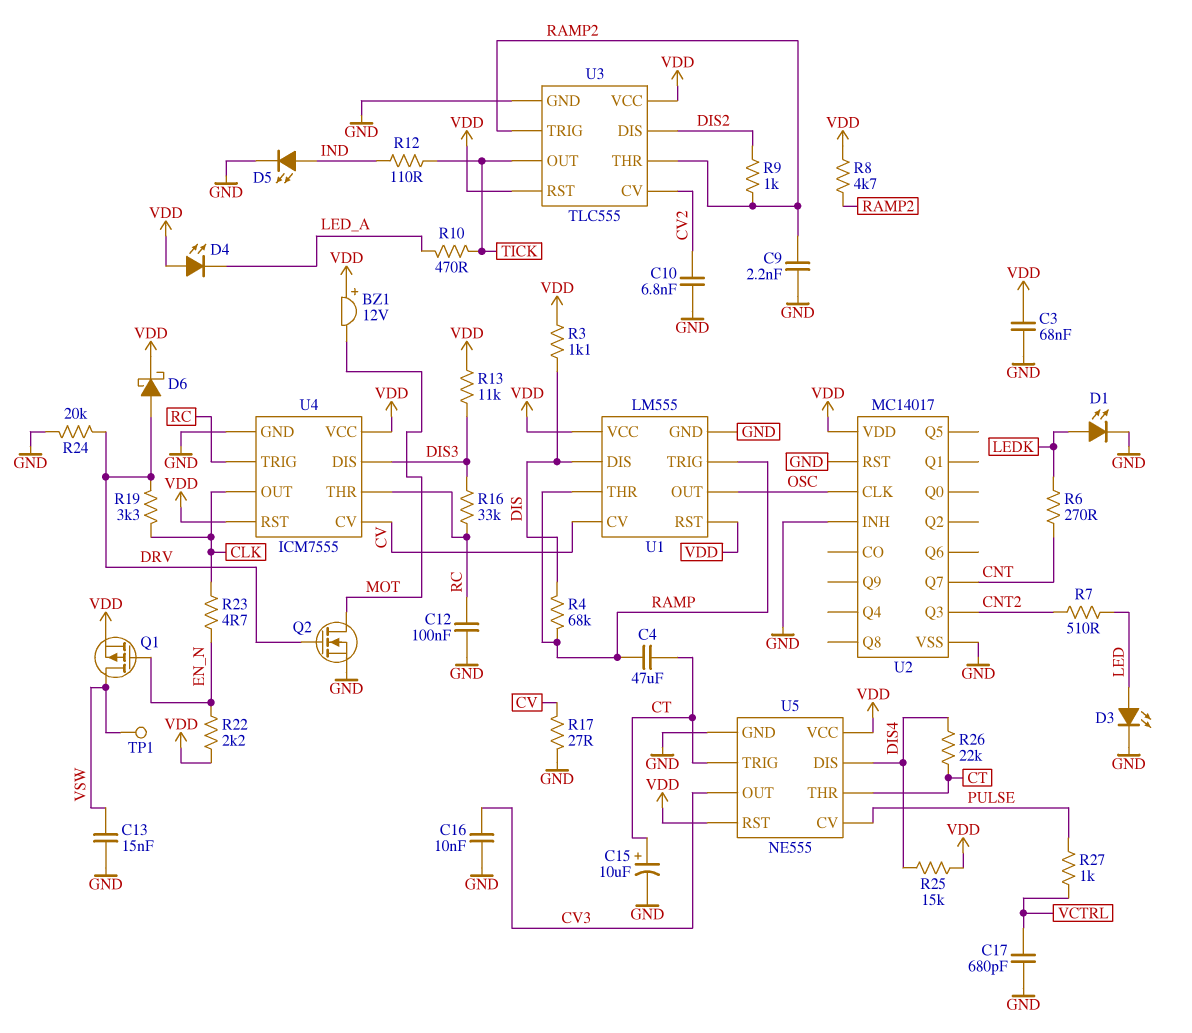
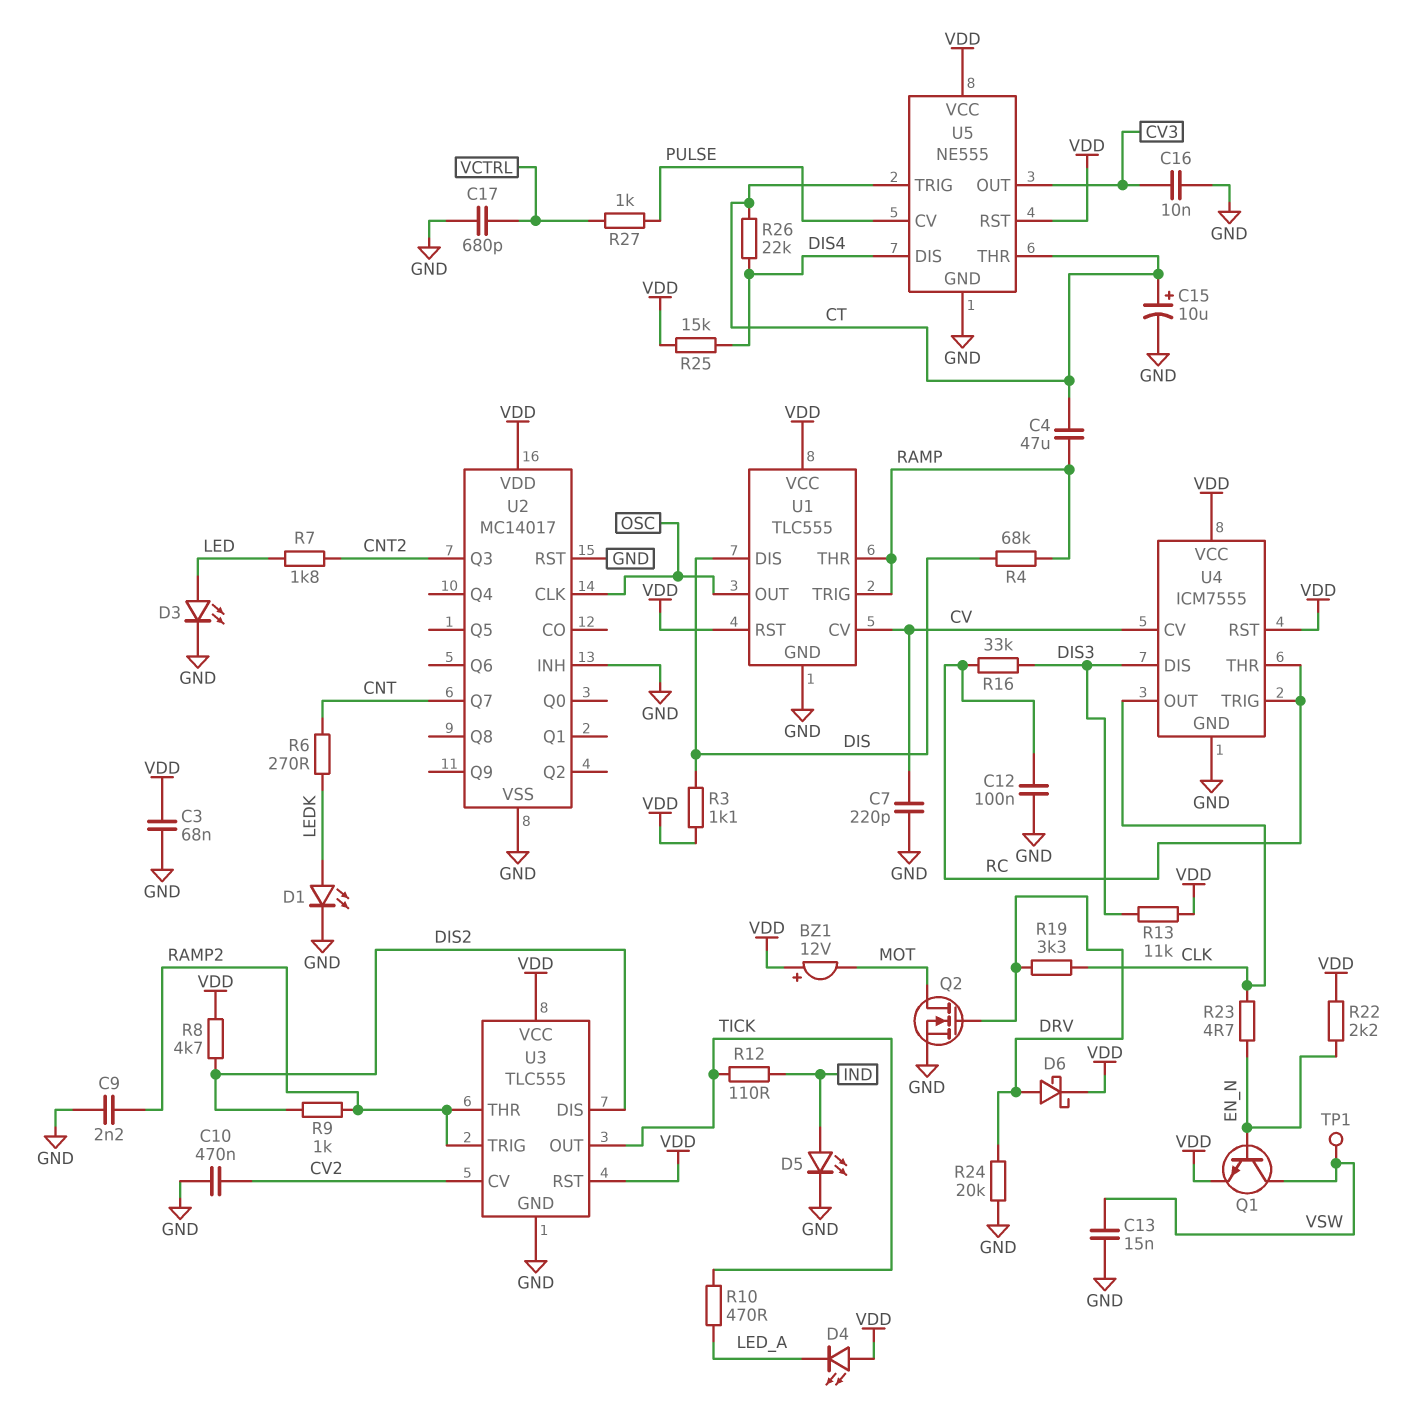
C7: none -> 220pF (CV, GND)
C10: 6.8nF (CV2, GND) -> 470nF (CV2, GND)
Q1: PMOS (G EN_N, D VSW, S VDD) -> NPN (B EN_N, C VSW, E VDD)
R7: 510 (CNT2, LED) -> 1.8k (CNT2, LED)
R8: 4.7k (RAMP2, VDD) -> 4.7k (DIS2, VDD)
R17: 27 (CV, GND) -> none
U1: LM555 -> TLC555

